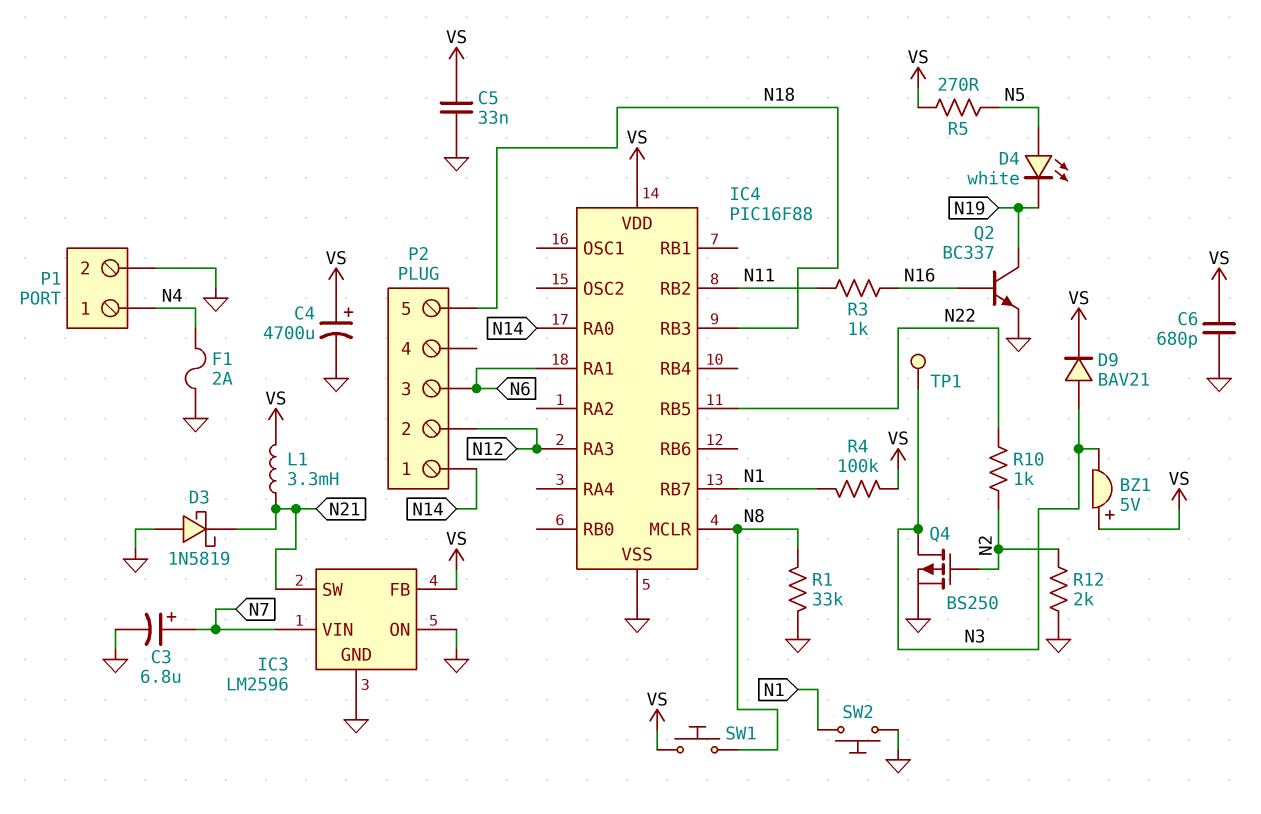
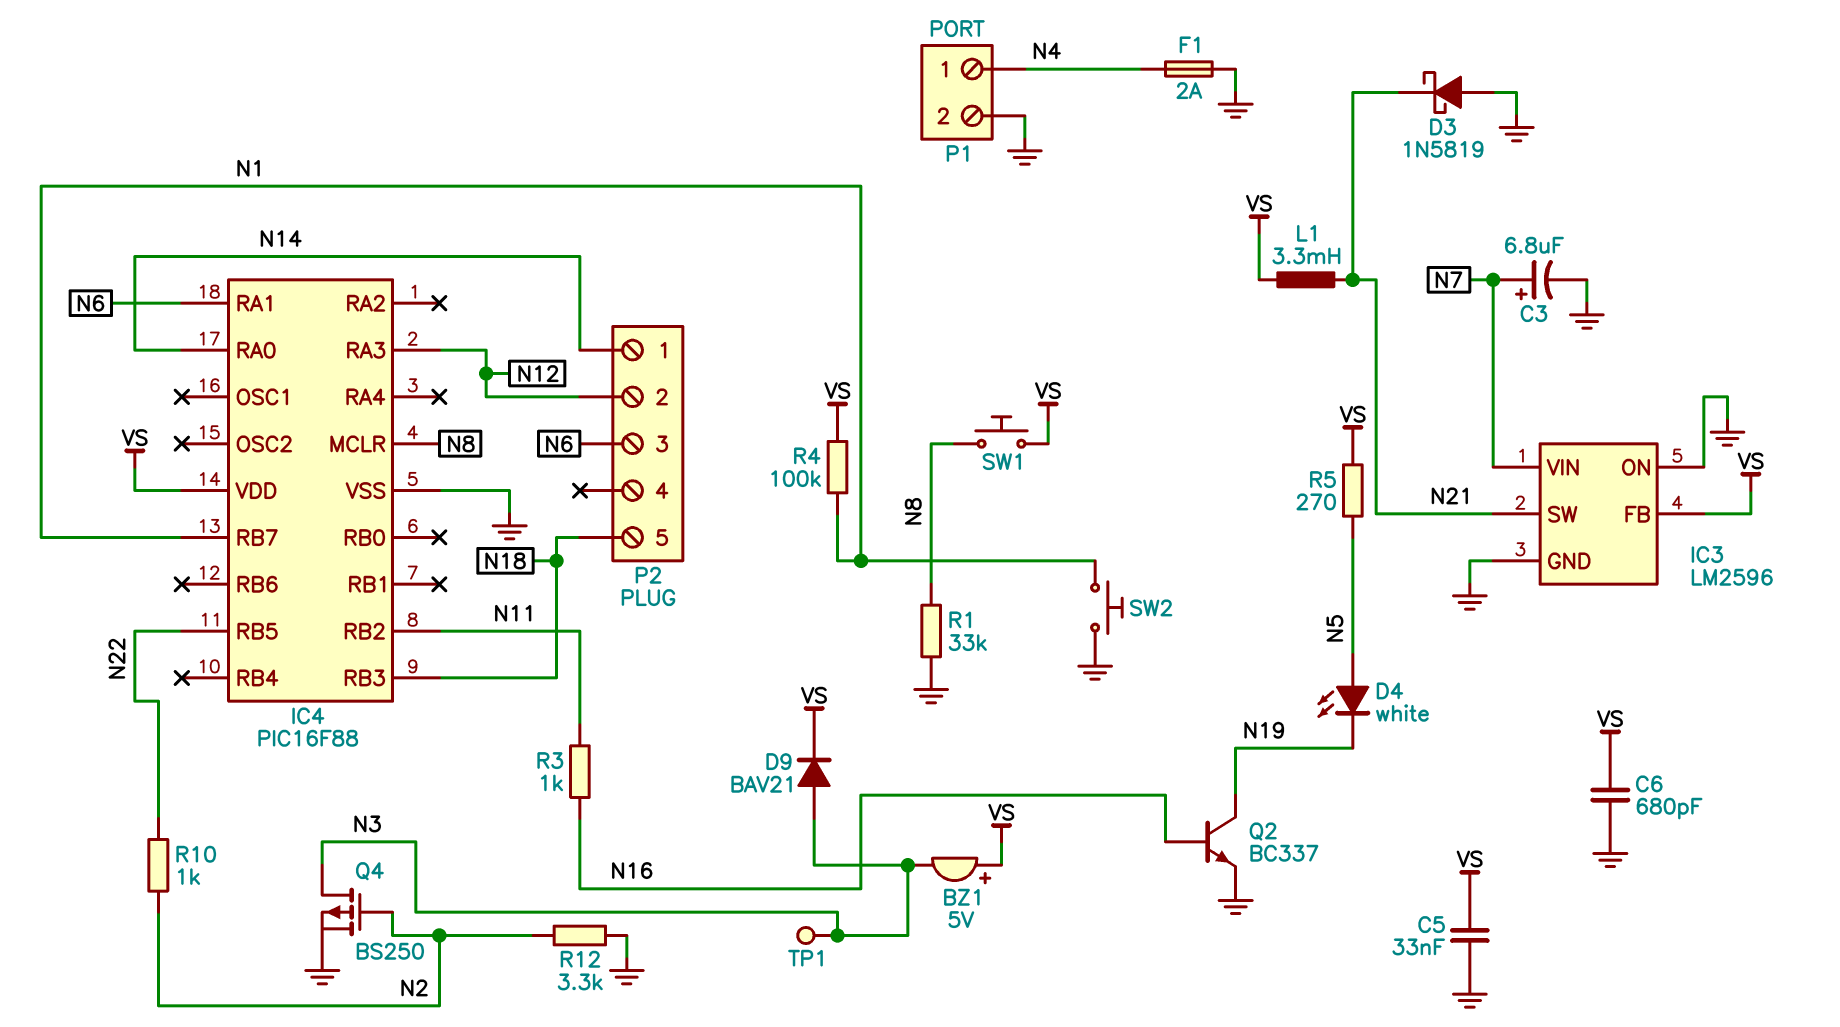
C4: 4700uF (plus VS, minus GND) -> none
R12: 2k (GND, N2) -> 3.3k (GND, N2)

